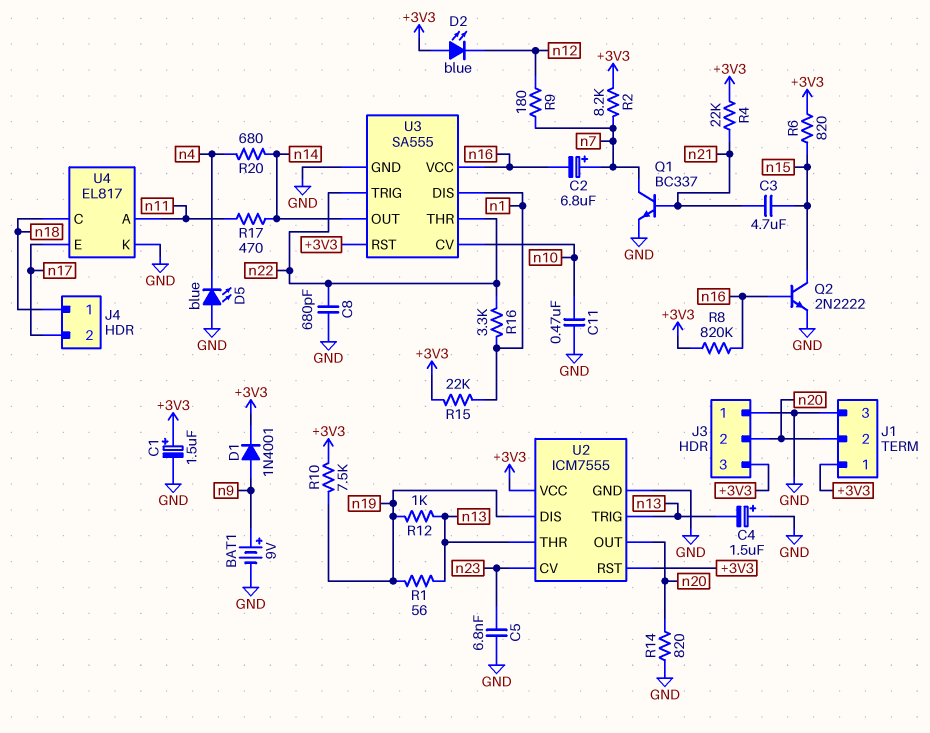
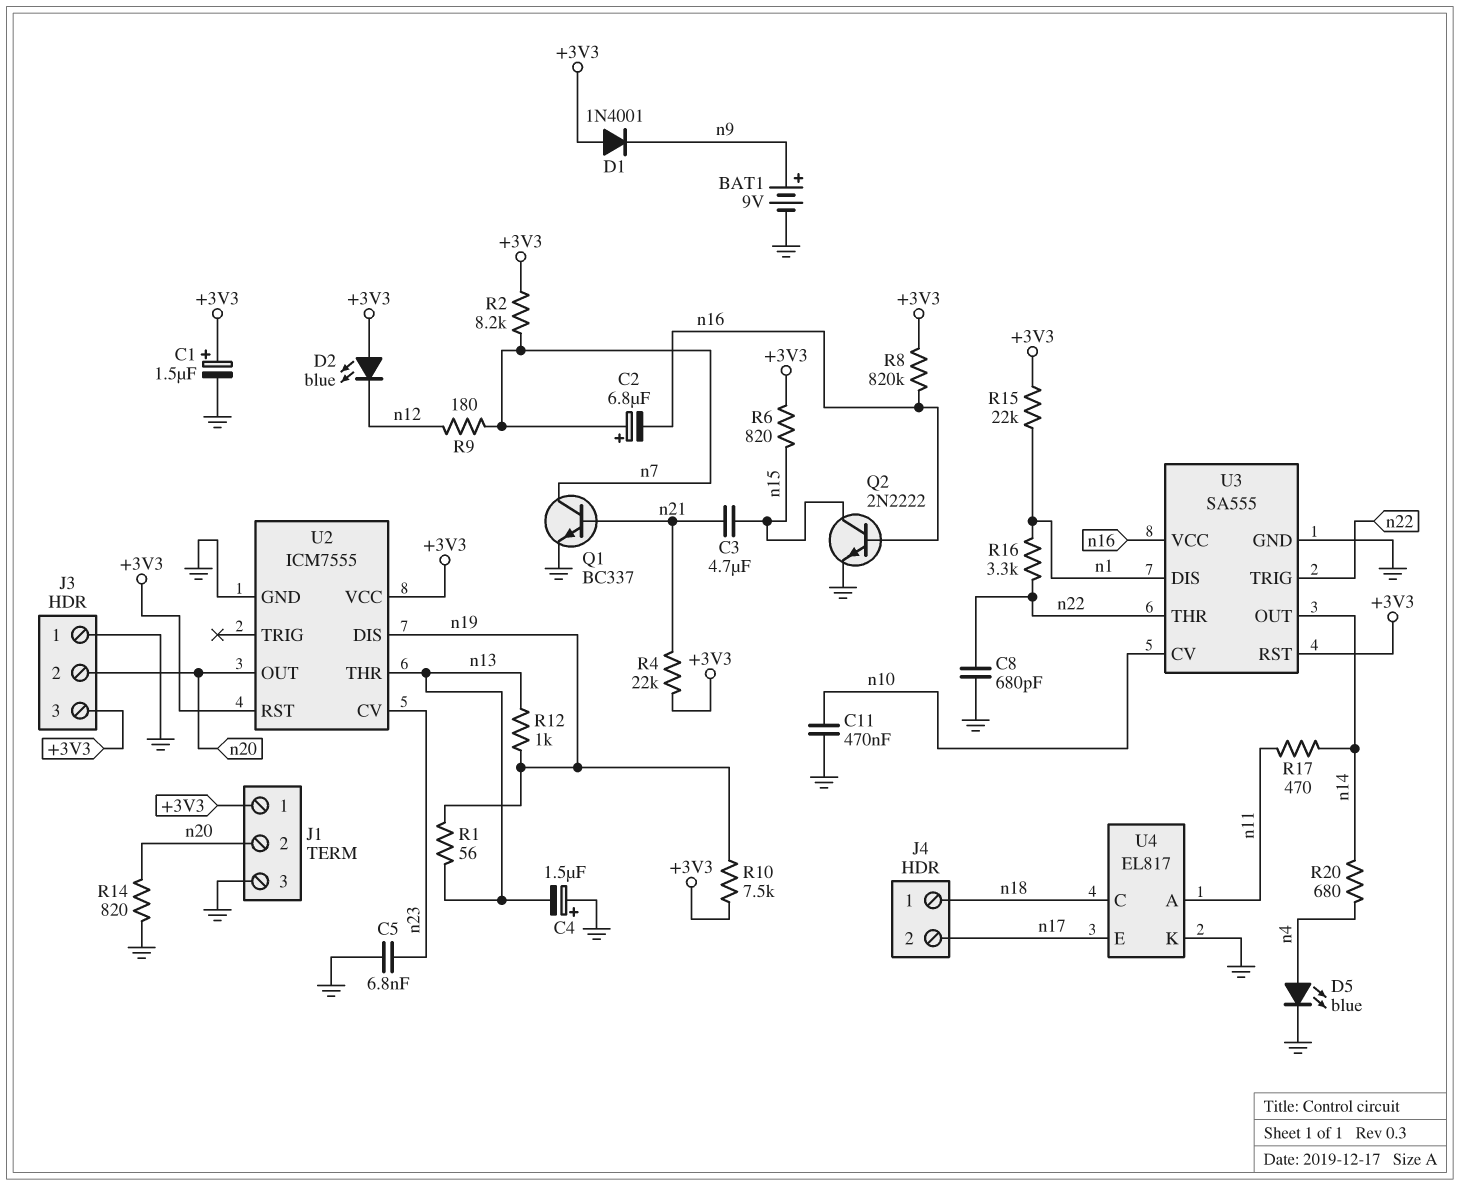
D1: diode 1N4001 (A n9, K +3V3) -> diode 1N4001 (A +3V3, K n9)
D5: LED blue (A GND, K n4) -> LED blue (A n4, K GND)
U2 pin TRIG: n13 -> none

